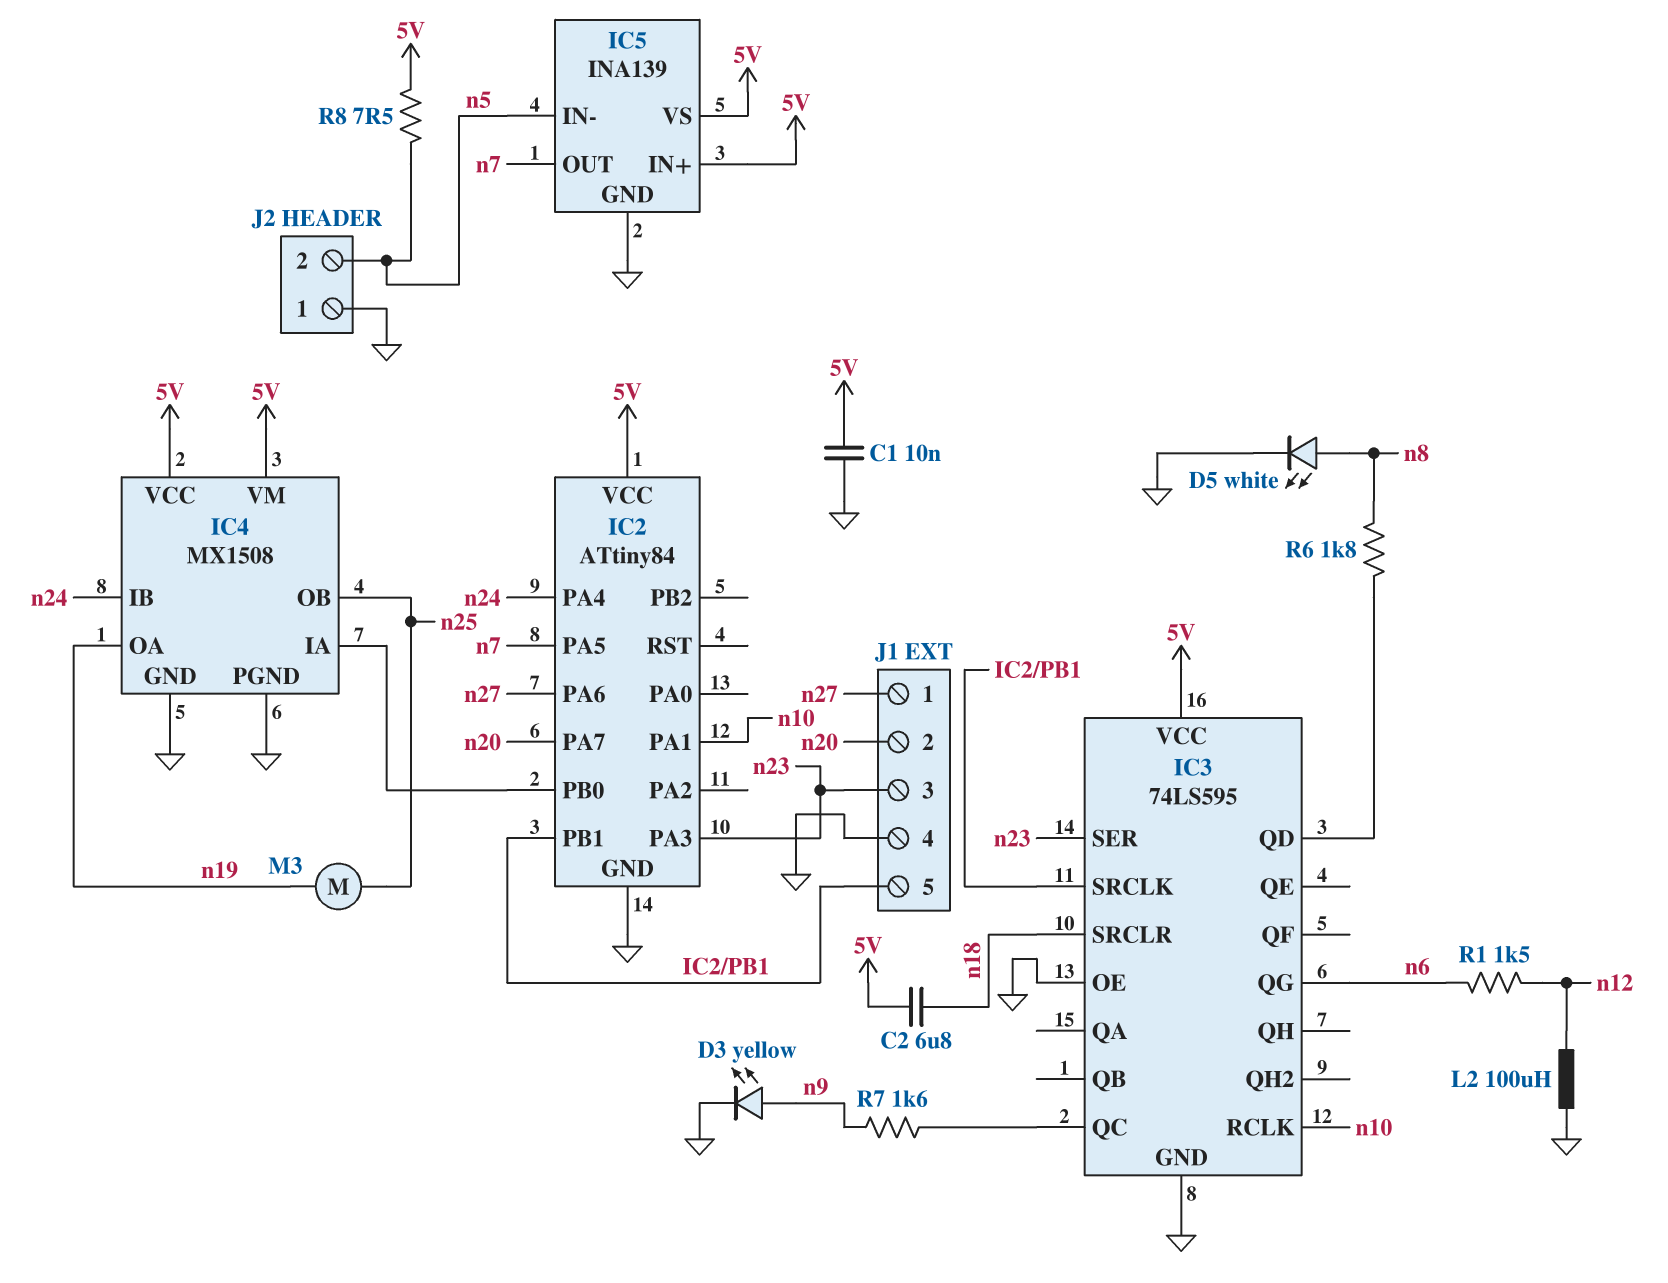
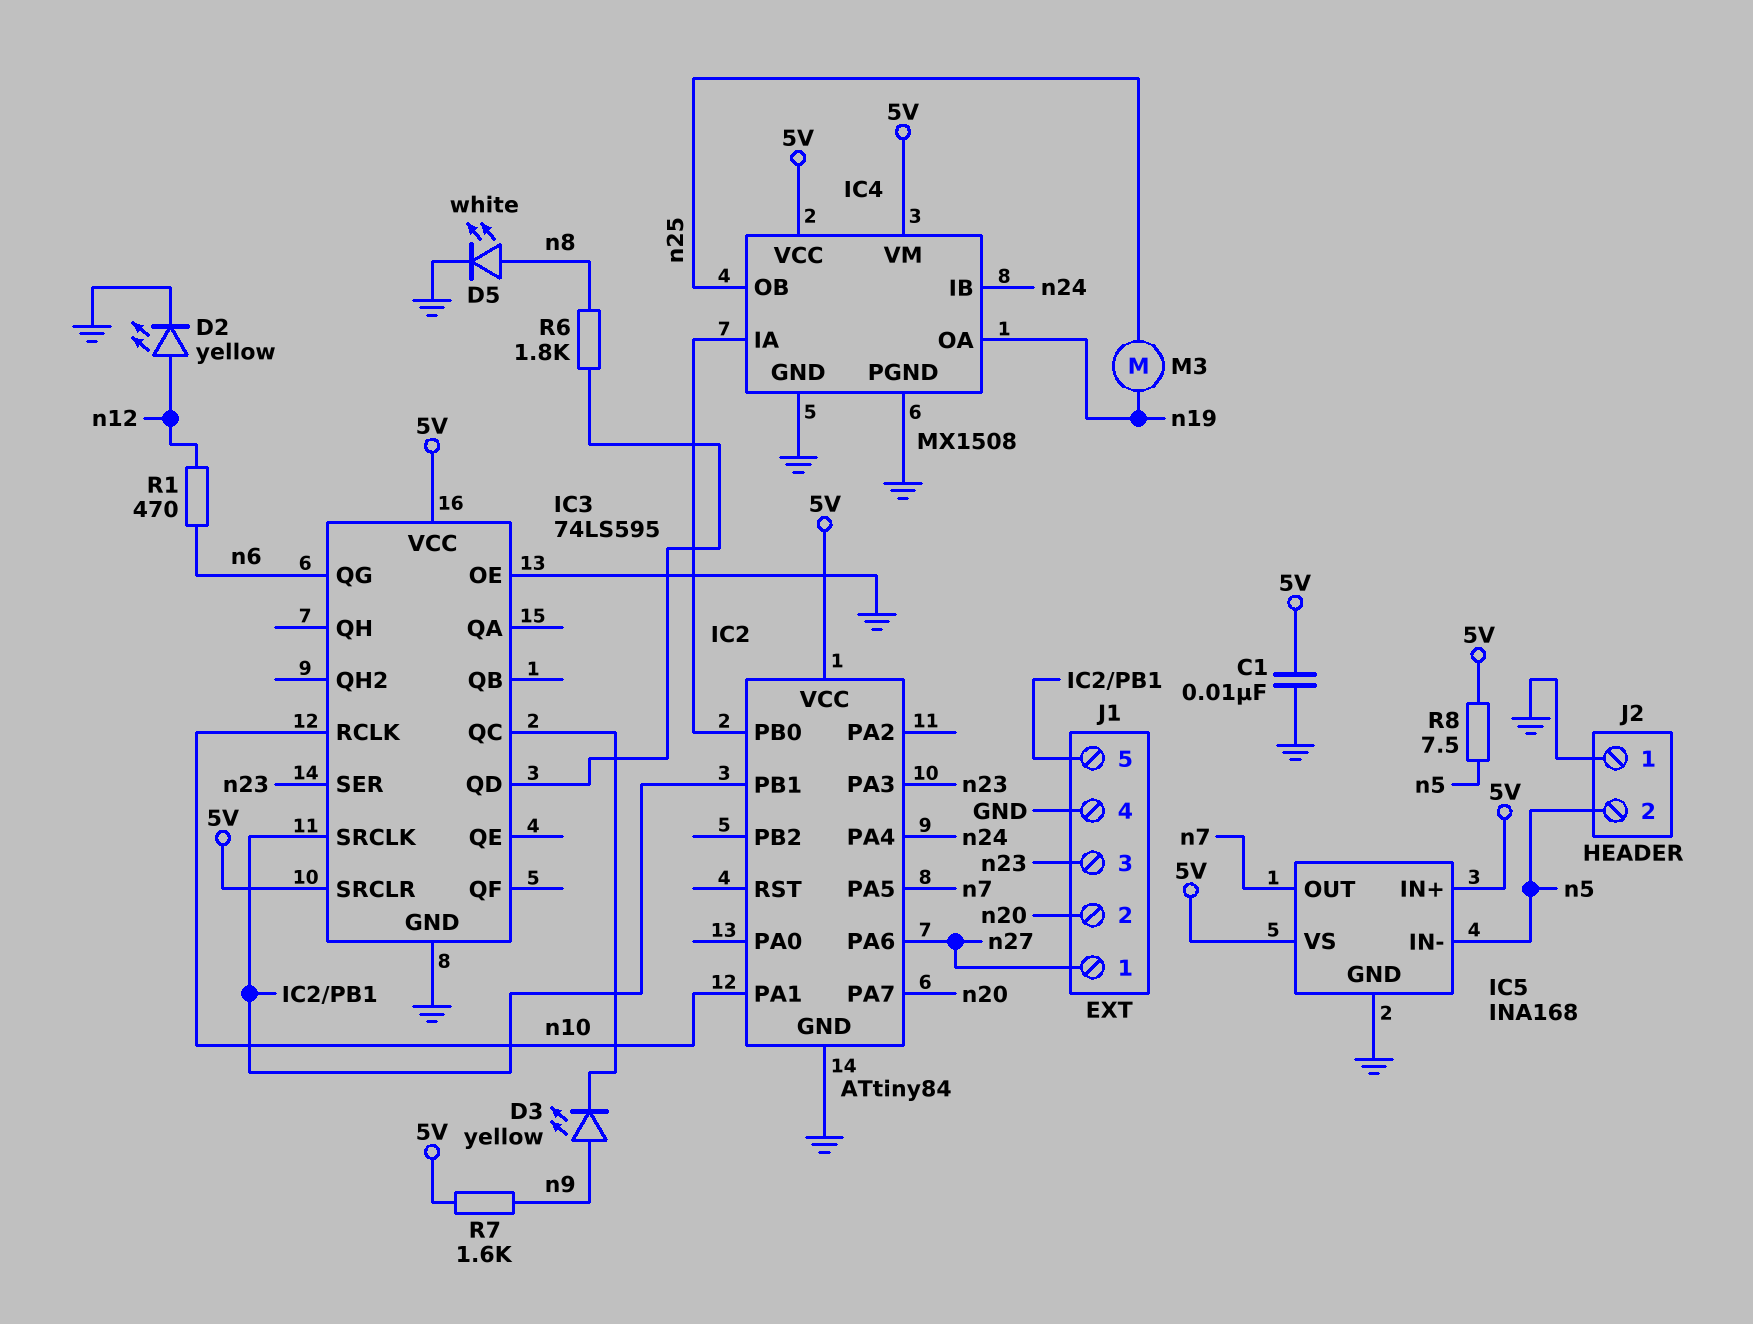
C2: 6.8uF (5V, n18) -> none
D2: none -> LED yellow (A n12, K GND)
D3: LED yellow (A n9, K GND) -> LED yellow (A n9, K IC3/QC)
IC3 pin SRCLR: n18 -> 5V
IC5: INA139 -> INA168
L2: 100uH (GND, n12) -> none
R1: 1.5k (n6, n12) -> 470 (n6, n12)
R7: 1.6k (IC3/QC, n9) -> 1.6k (5V, n9)

